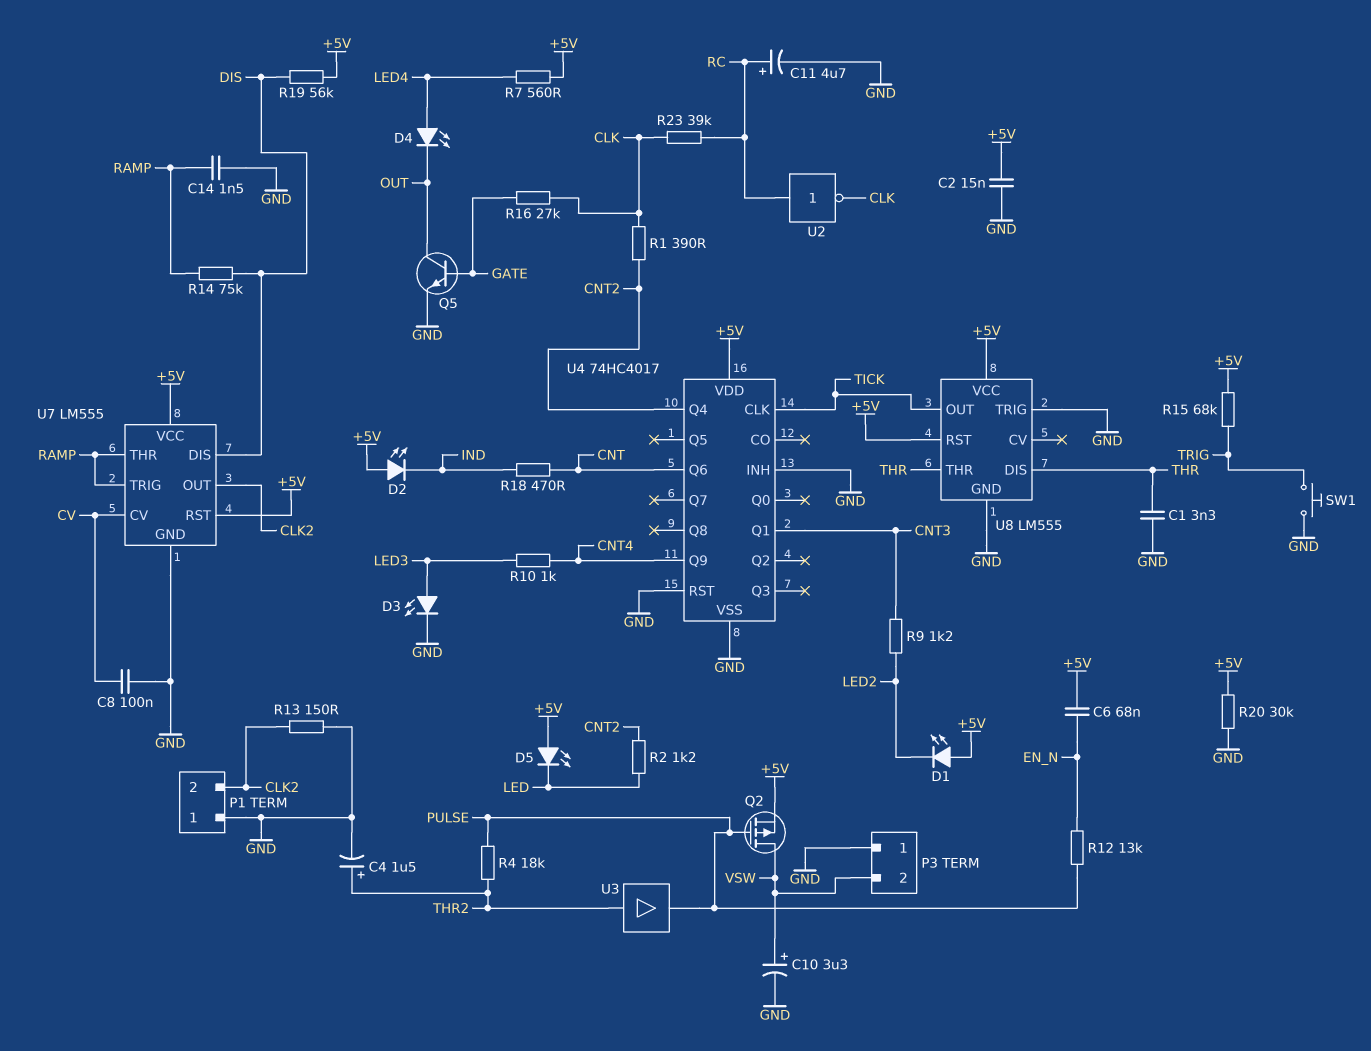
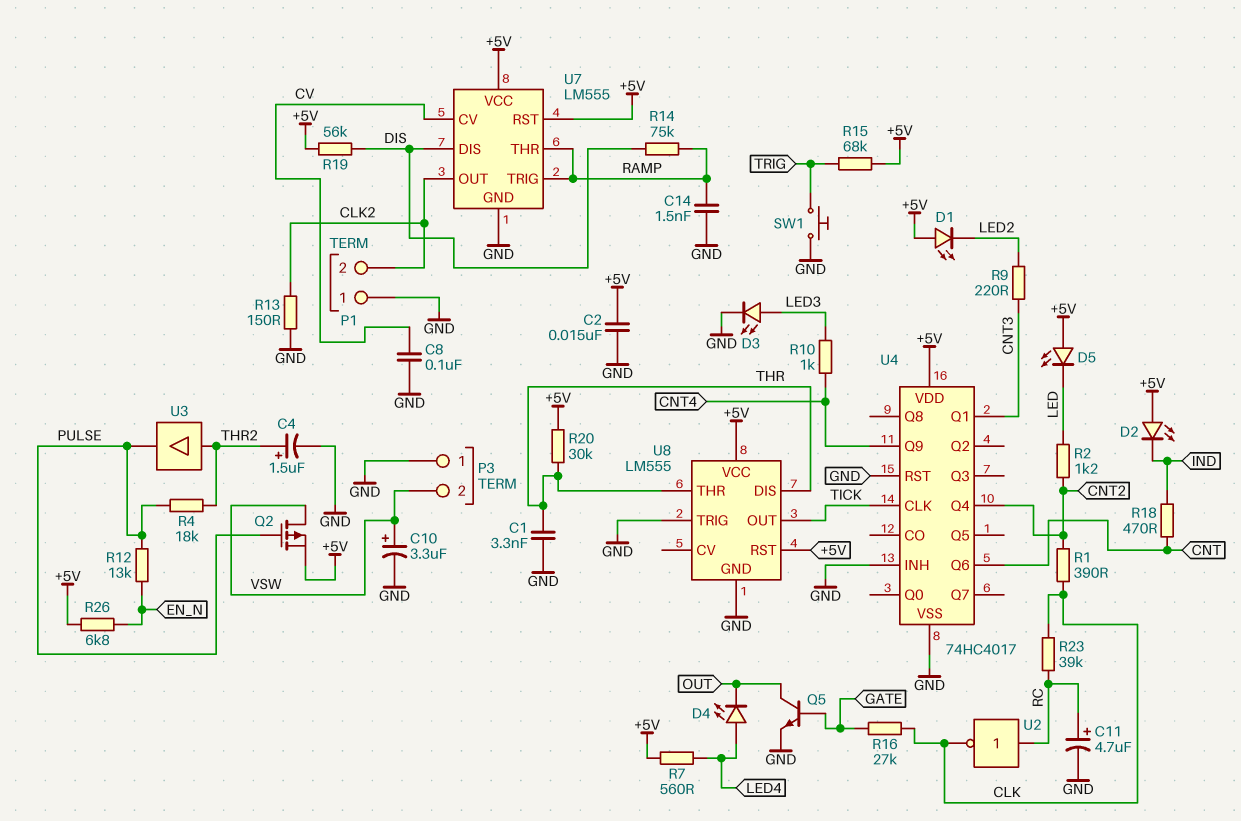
C6: 68nF (+5V, EN_N) -> none
R9: 1.2k (CNT3, LED2) -> 220 (CNT3, LED2)
R20: 30k (+5V, GND) -> 30k (+5V, THR)
R26: none -> 6.8k (+5V, EN_N)

